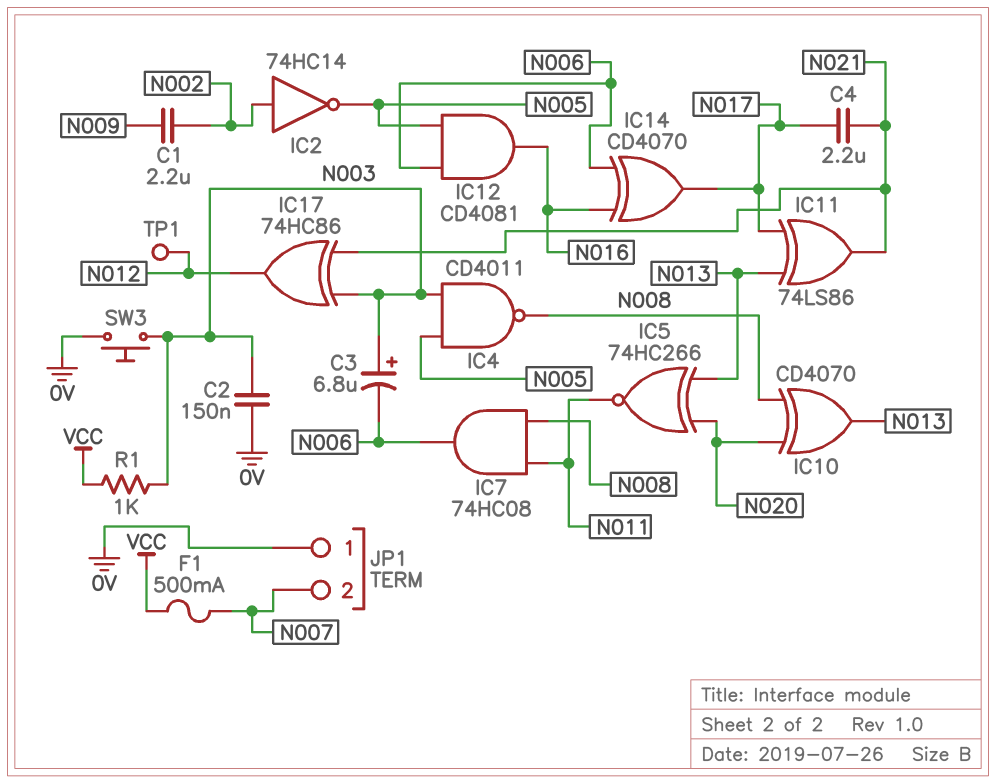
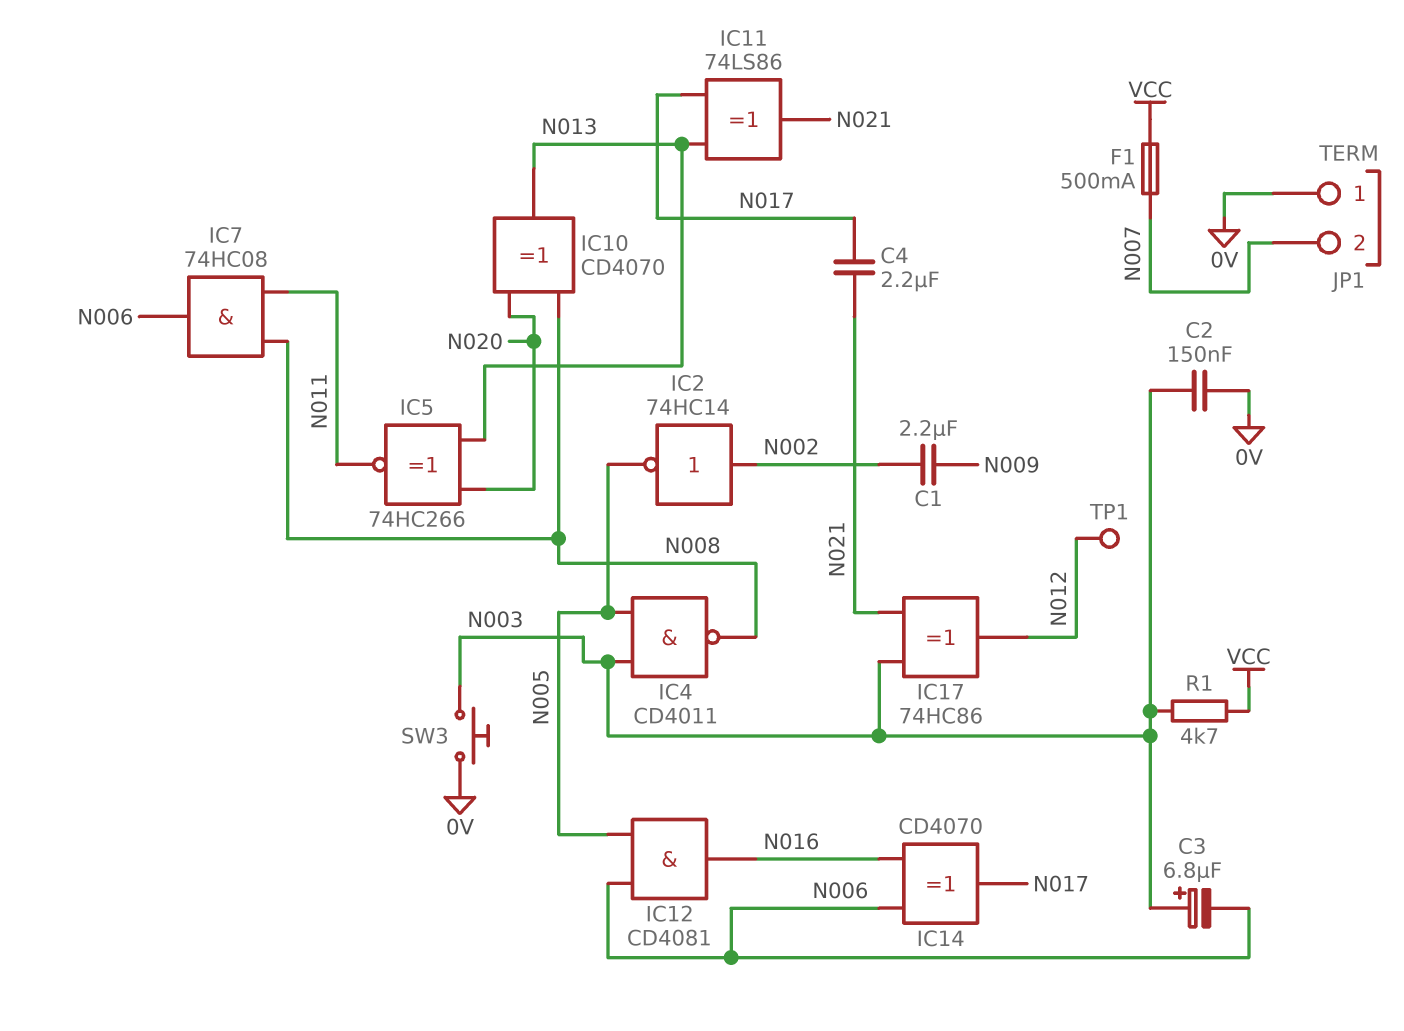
R1: 1k (N003, VCC) -> 4.7k (N003, VCC)

